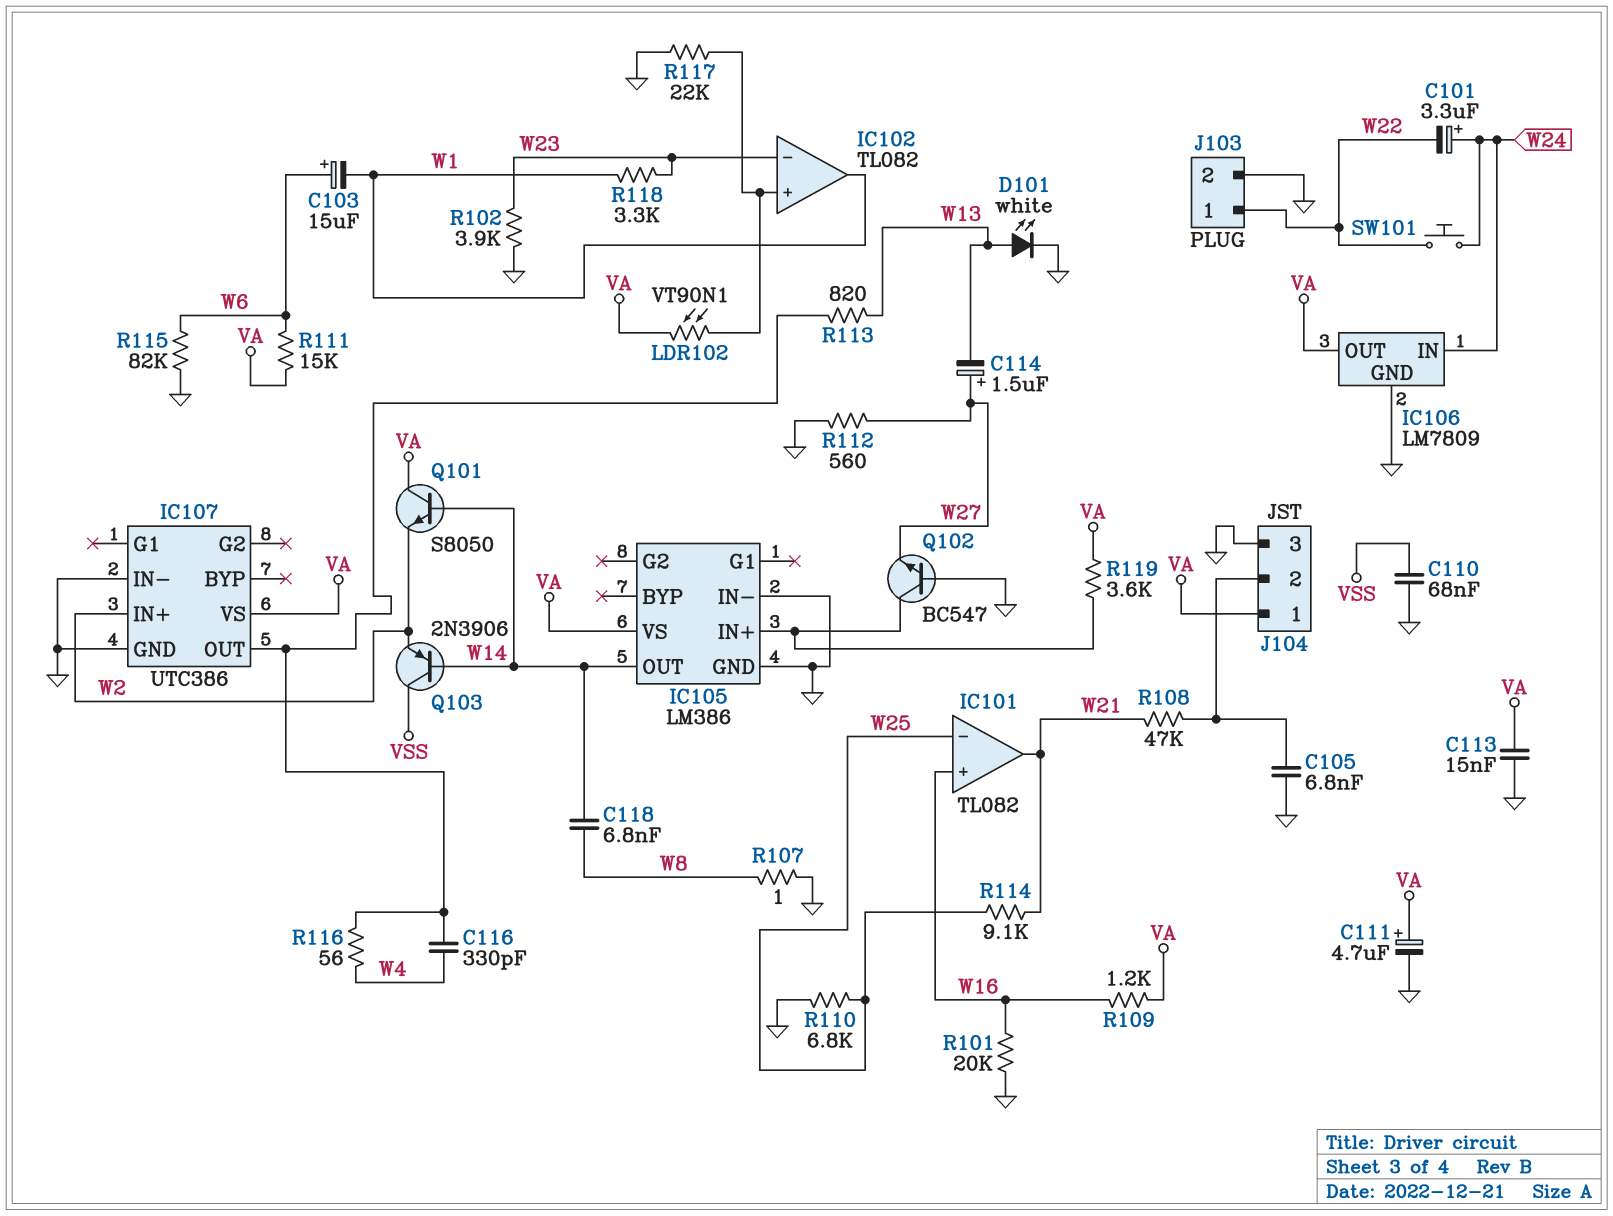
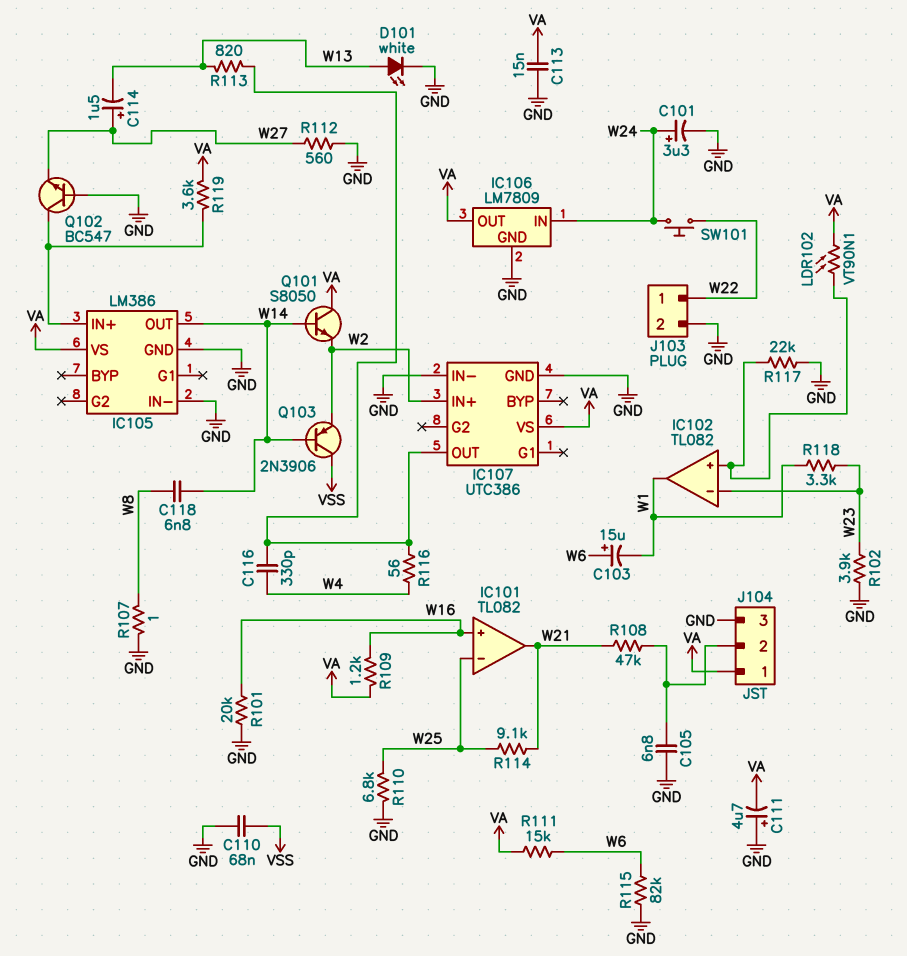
C101: 3.3uF (plus W24, minus W22) -> 3.3uF (plus W24, minus GND)
C111: 4.7uF (plus VA, minus GND) -> 4.7uF (plus GND, minus VA)

